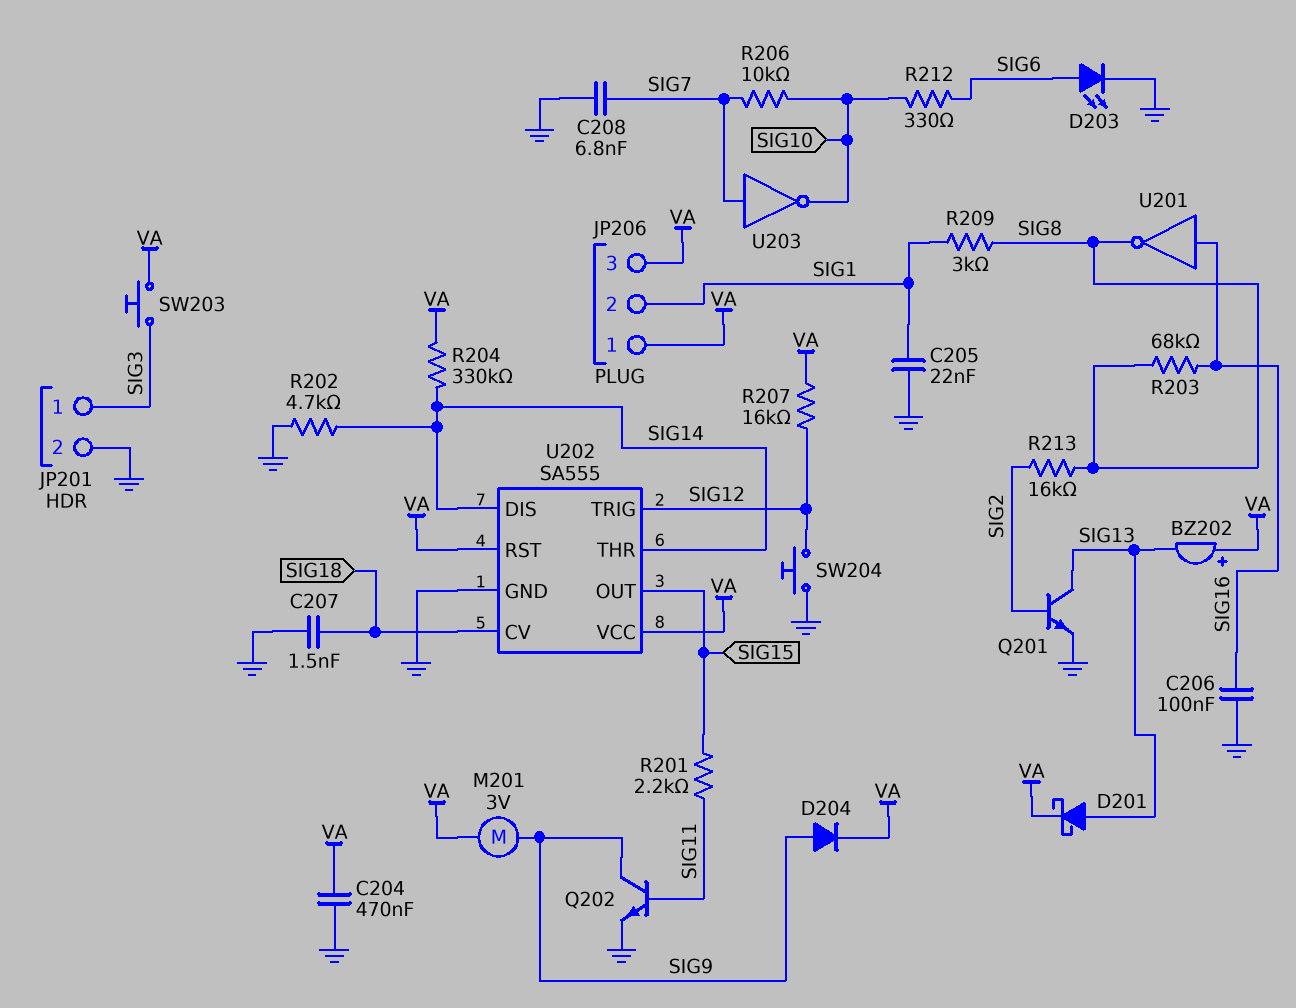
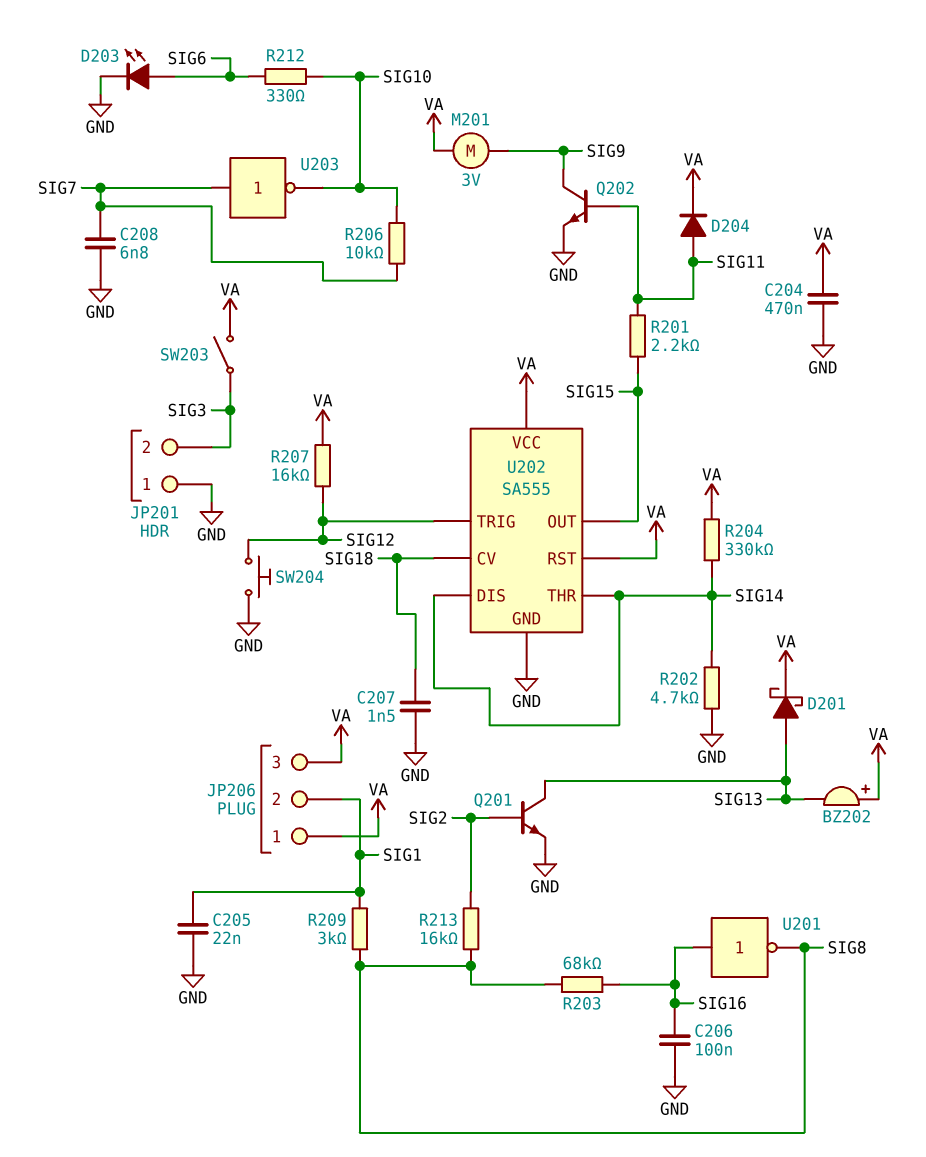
D204: diode (A SIG9, K VA) -> diode (A SIG11, K VA)
JP201 pin 1: SIG3 -> GND
JP201 pin 2: GND -> SIG3
SW203: button (SIG3, VA) -> switch (SIG3, VA)

